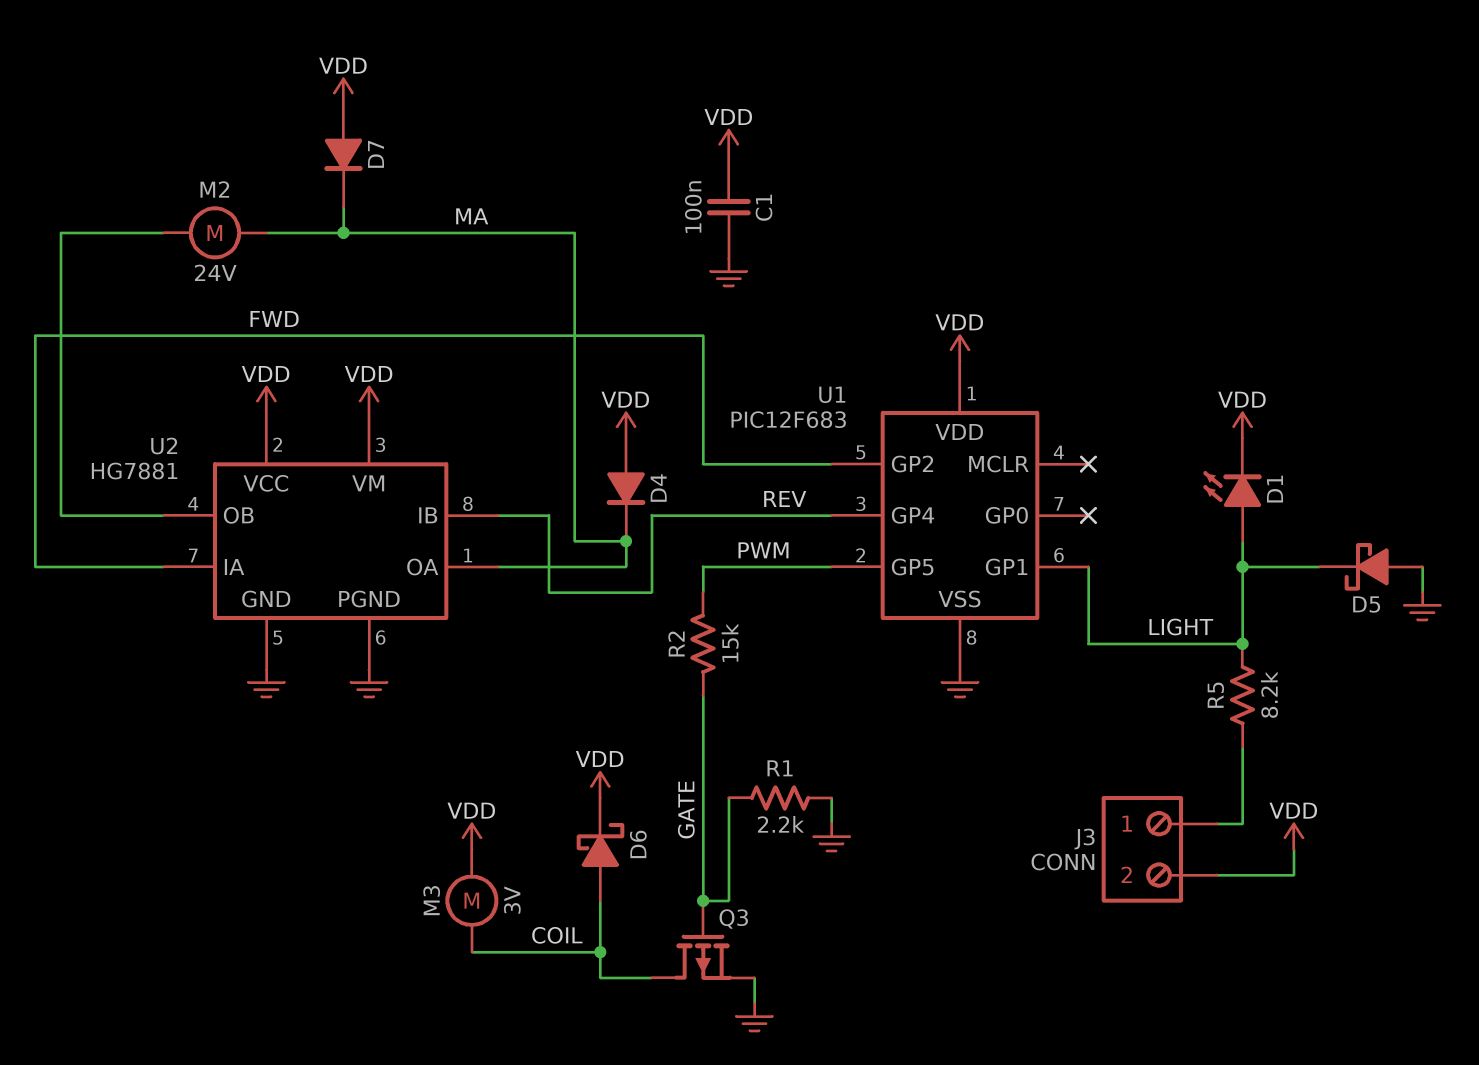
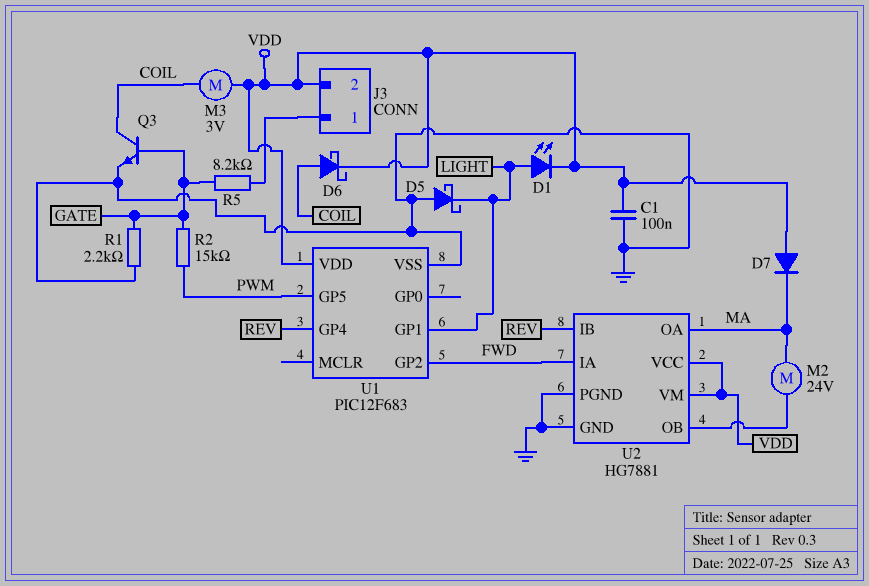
D4: diode (A VDD, K MA) -> none
Q3: PMOS (G GATE, D COIL, S GND) -> NPN (B GATE, C COIL, E GND)
R5: 8.2k (J3/1, LIGHT) -> 8.2k (GATE, J3/1)

